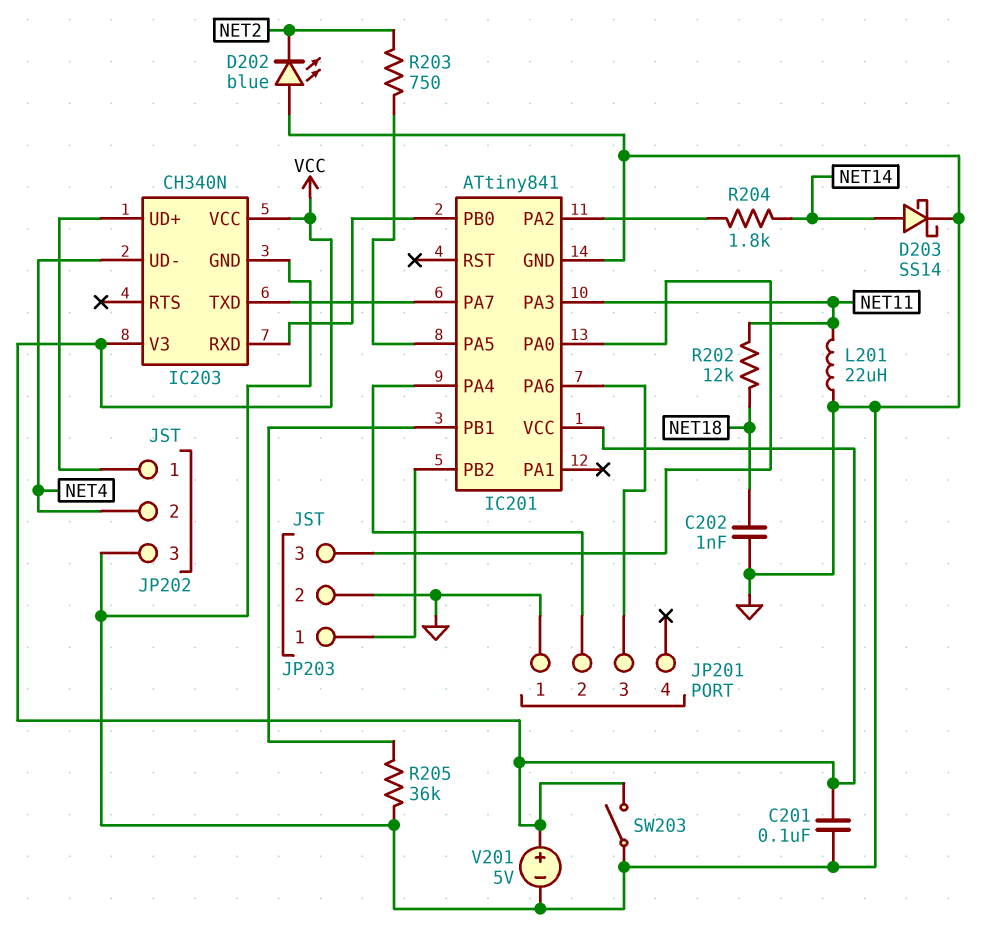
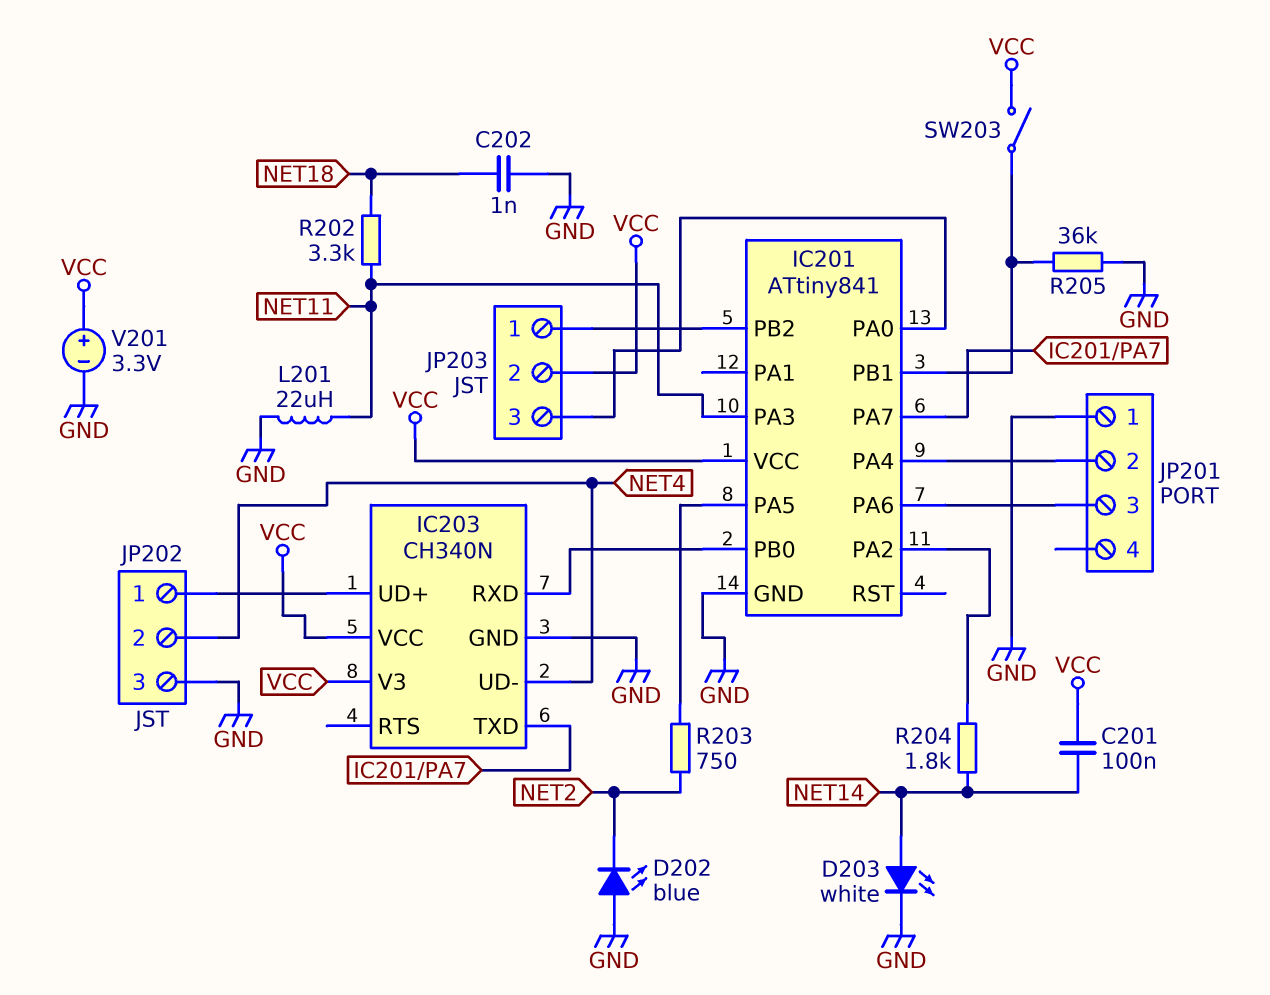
C201: 100nF (GND, VCC) -> 100nF (NET14, VCC)
D203: schottky SS14 (A NET14, K GND) -> LED white (A NET14, K GND)
JP203 pin 2: GND -> VCC
R202: 12k (NET11, NET18) -> 3.3k (NET11, NET18)
SW203: switch (GND, VCC) -> switch (IC201/PB1, VCC)
V201: 5V (plus VCC, minus GND) -> 3.3V (plus VCC, minus GND)

